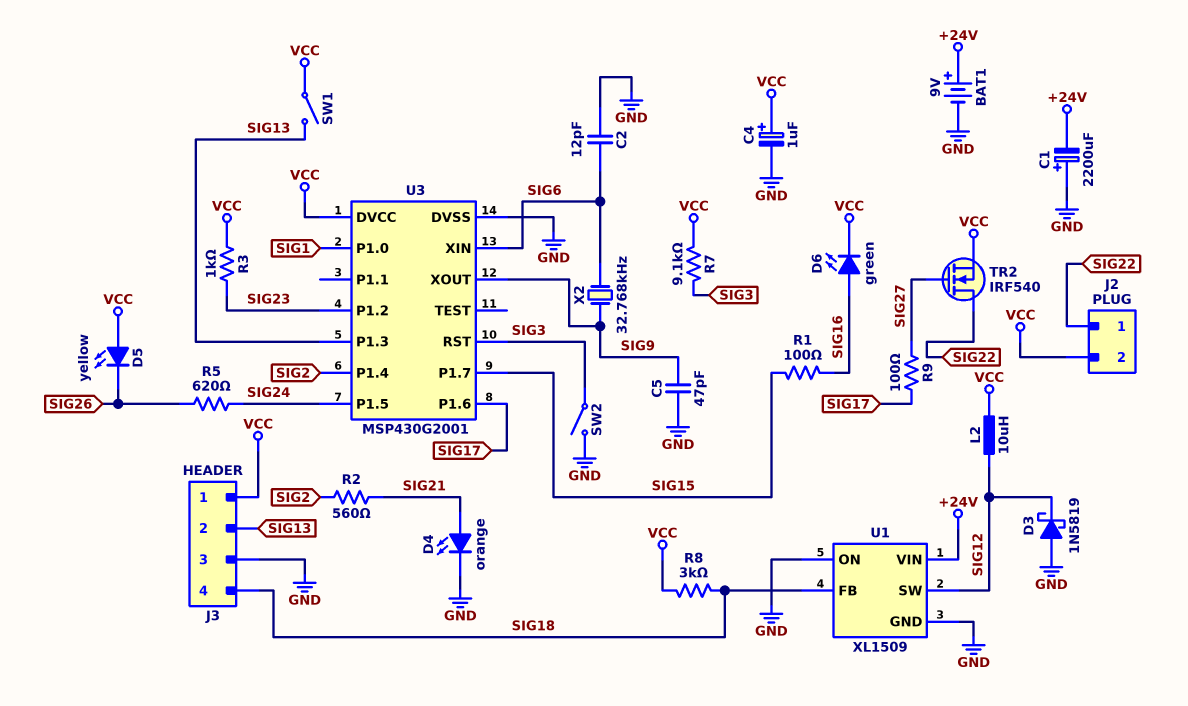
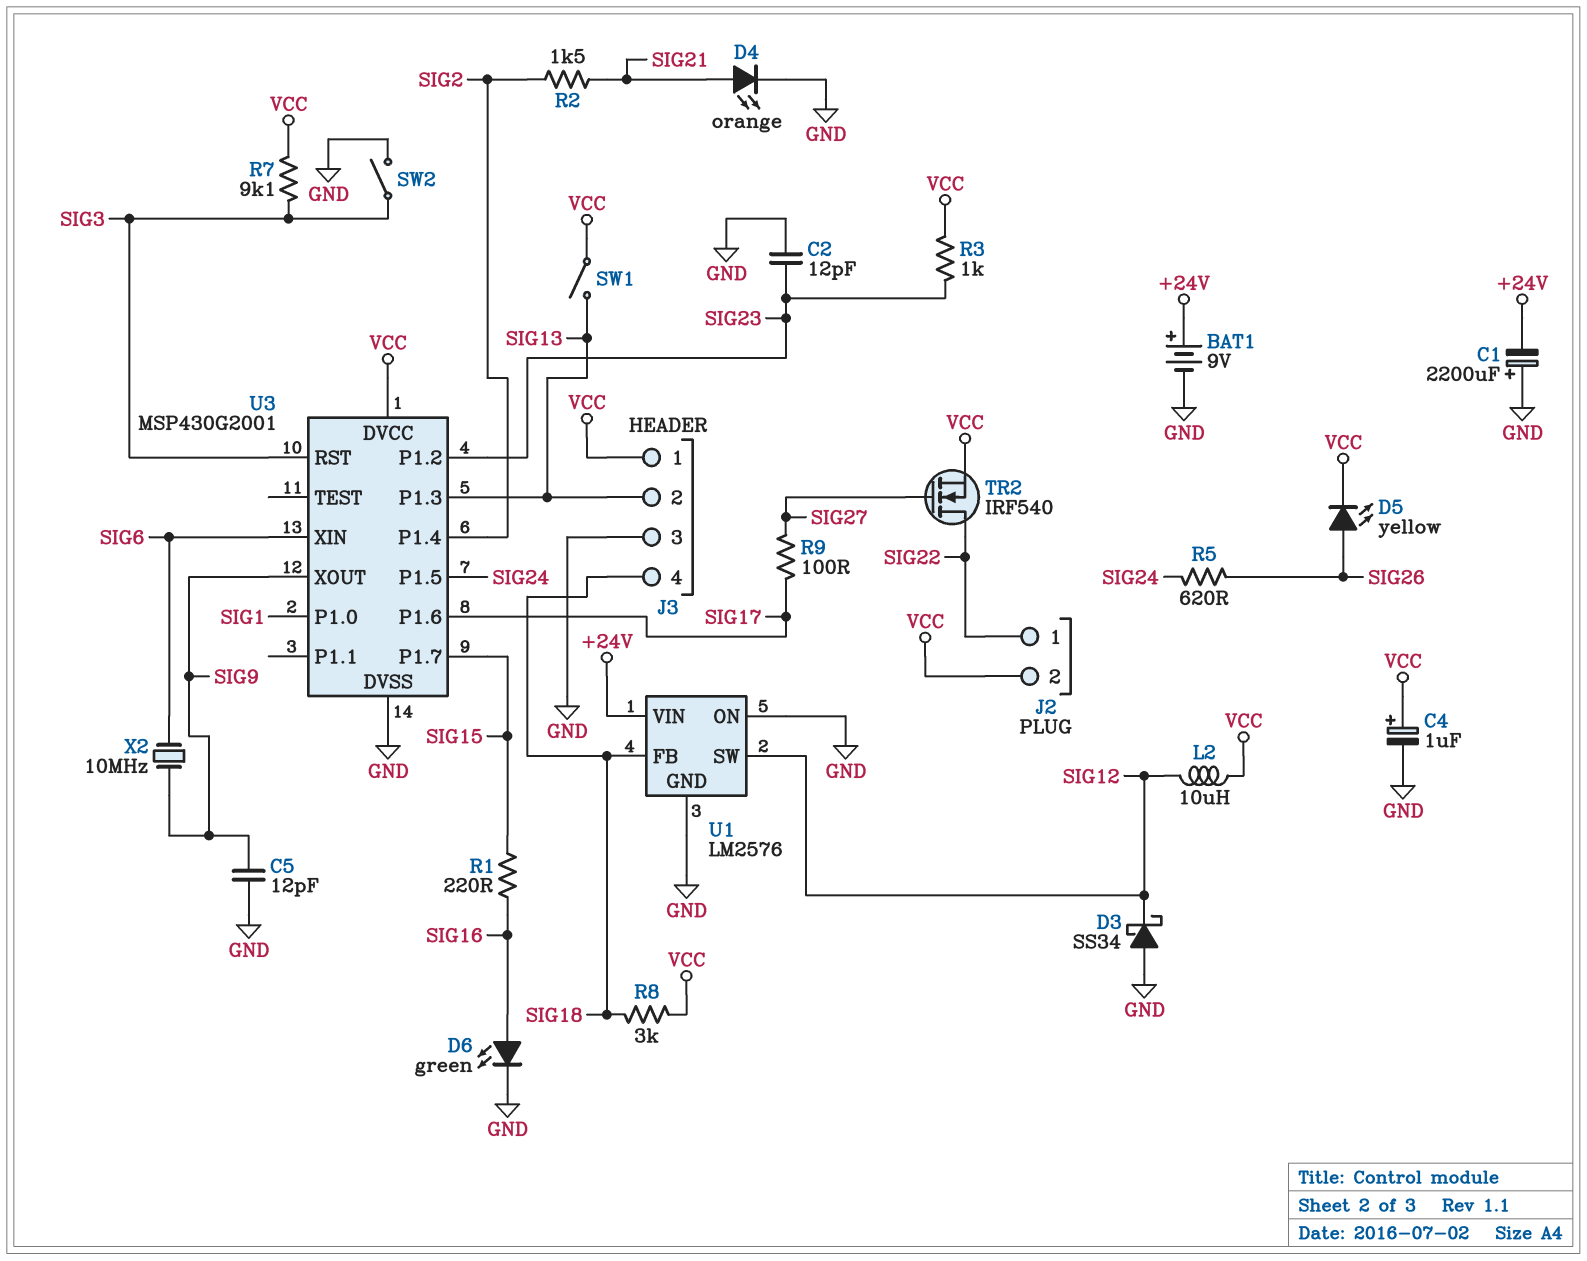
C2: 12pF (GND, SIG6) -> 12pF (GND, SIG23)
C5: 47pF (GND, SIG9) -> 12pF (GND, SIG9)
D3: schottky 1N5819 (A GND, K SIG12) -> schottky SS34 (A GND, K SIG12)
D5: LED yellow (A VCC, K SIG26) -> LED yellow (A SIG26, K VCC)
D6: LED green (A SIG16, K VCC) -> LED green (A SIG16, K GND)
R1: 100 (SIG15, SIG16) -> 220 (SIG15, SIG16)
R2: 560 (SIG2, SIG21) -> 1.5k (SIG2, SIG21)
U1: XL1509 -> LM2576
X2: 32.768kHz (SIG6, SIG9) -> 10MHz (SIG6, SIG9)

